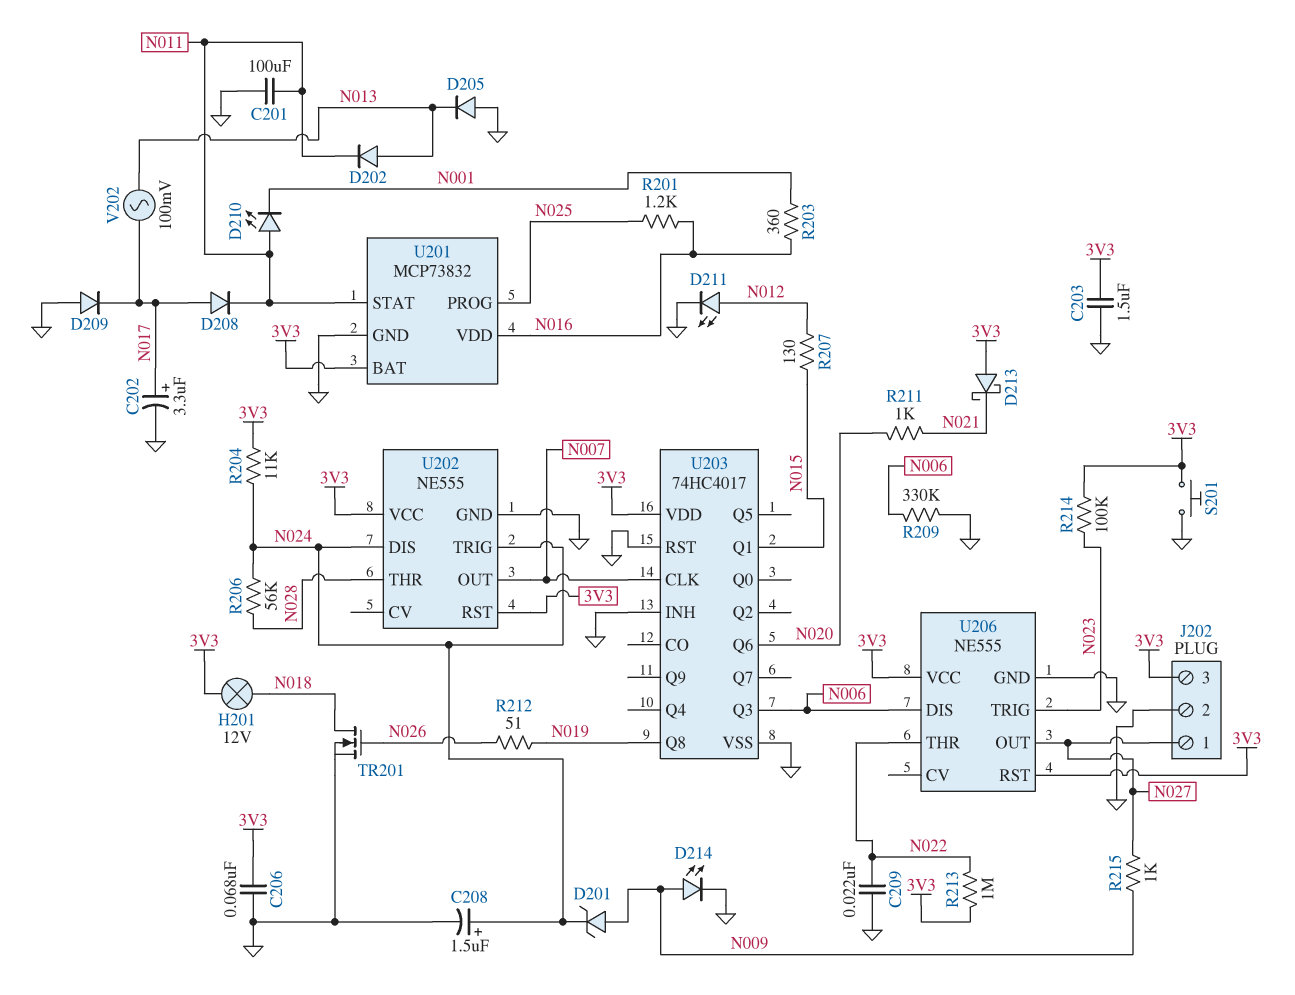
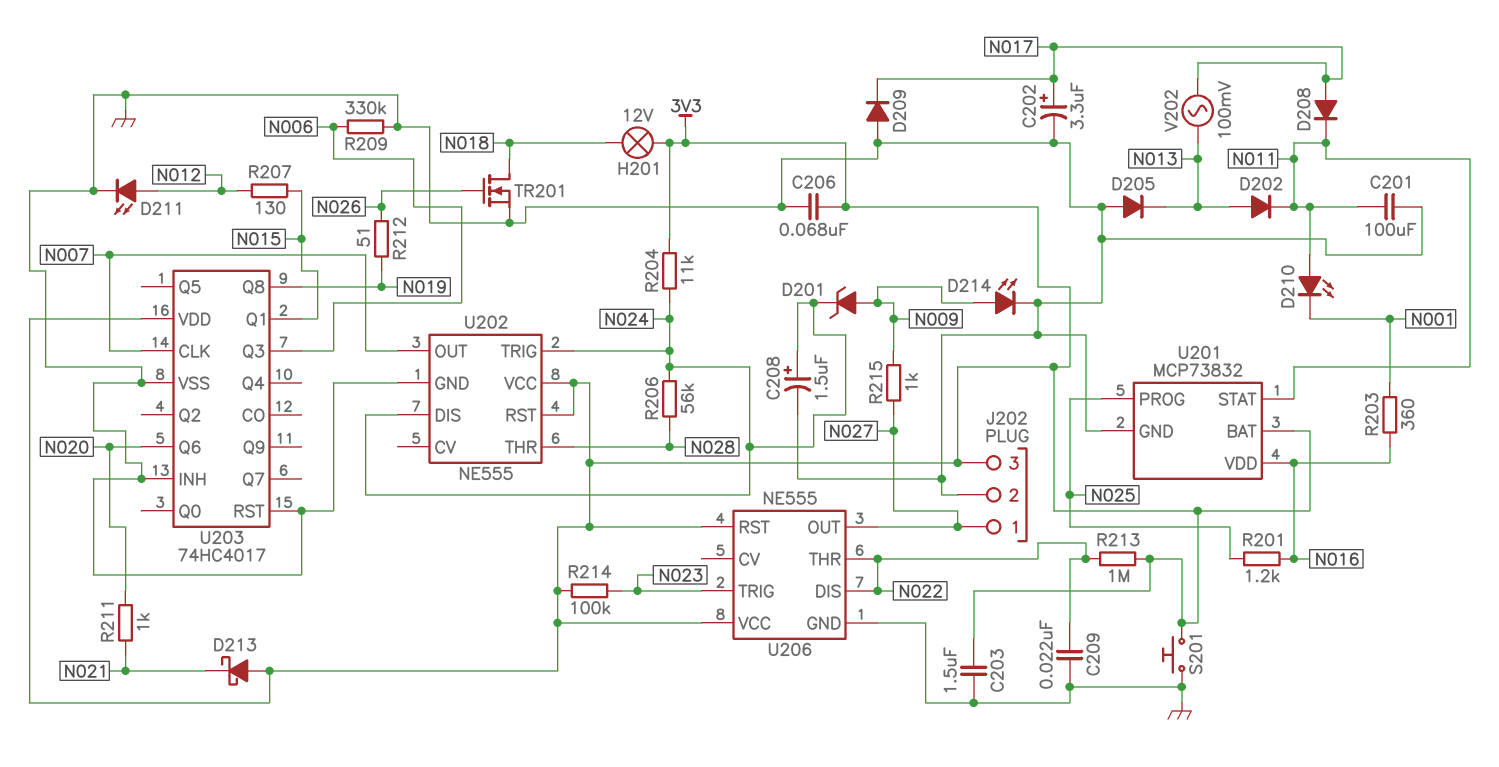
U206 pin DIS: N006 -> N022

